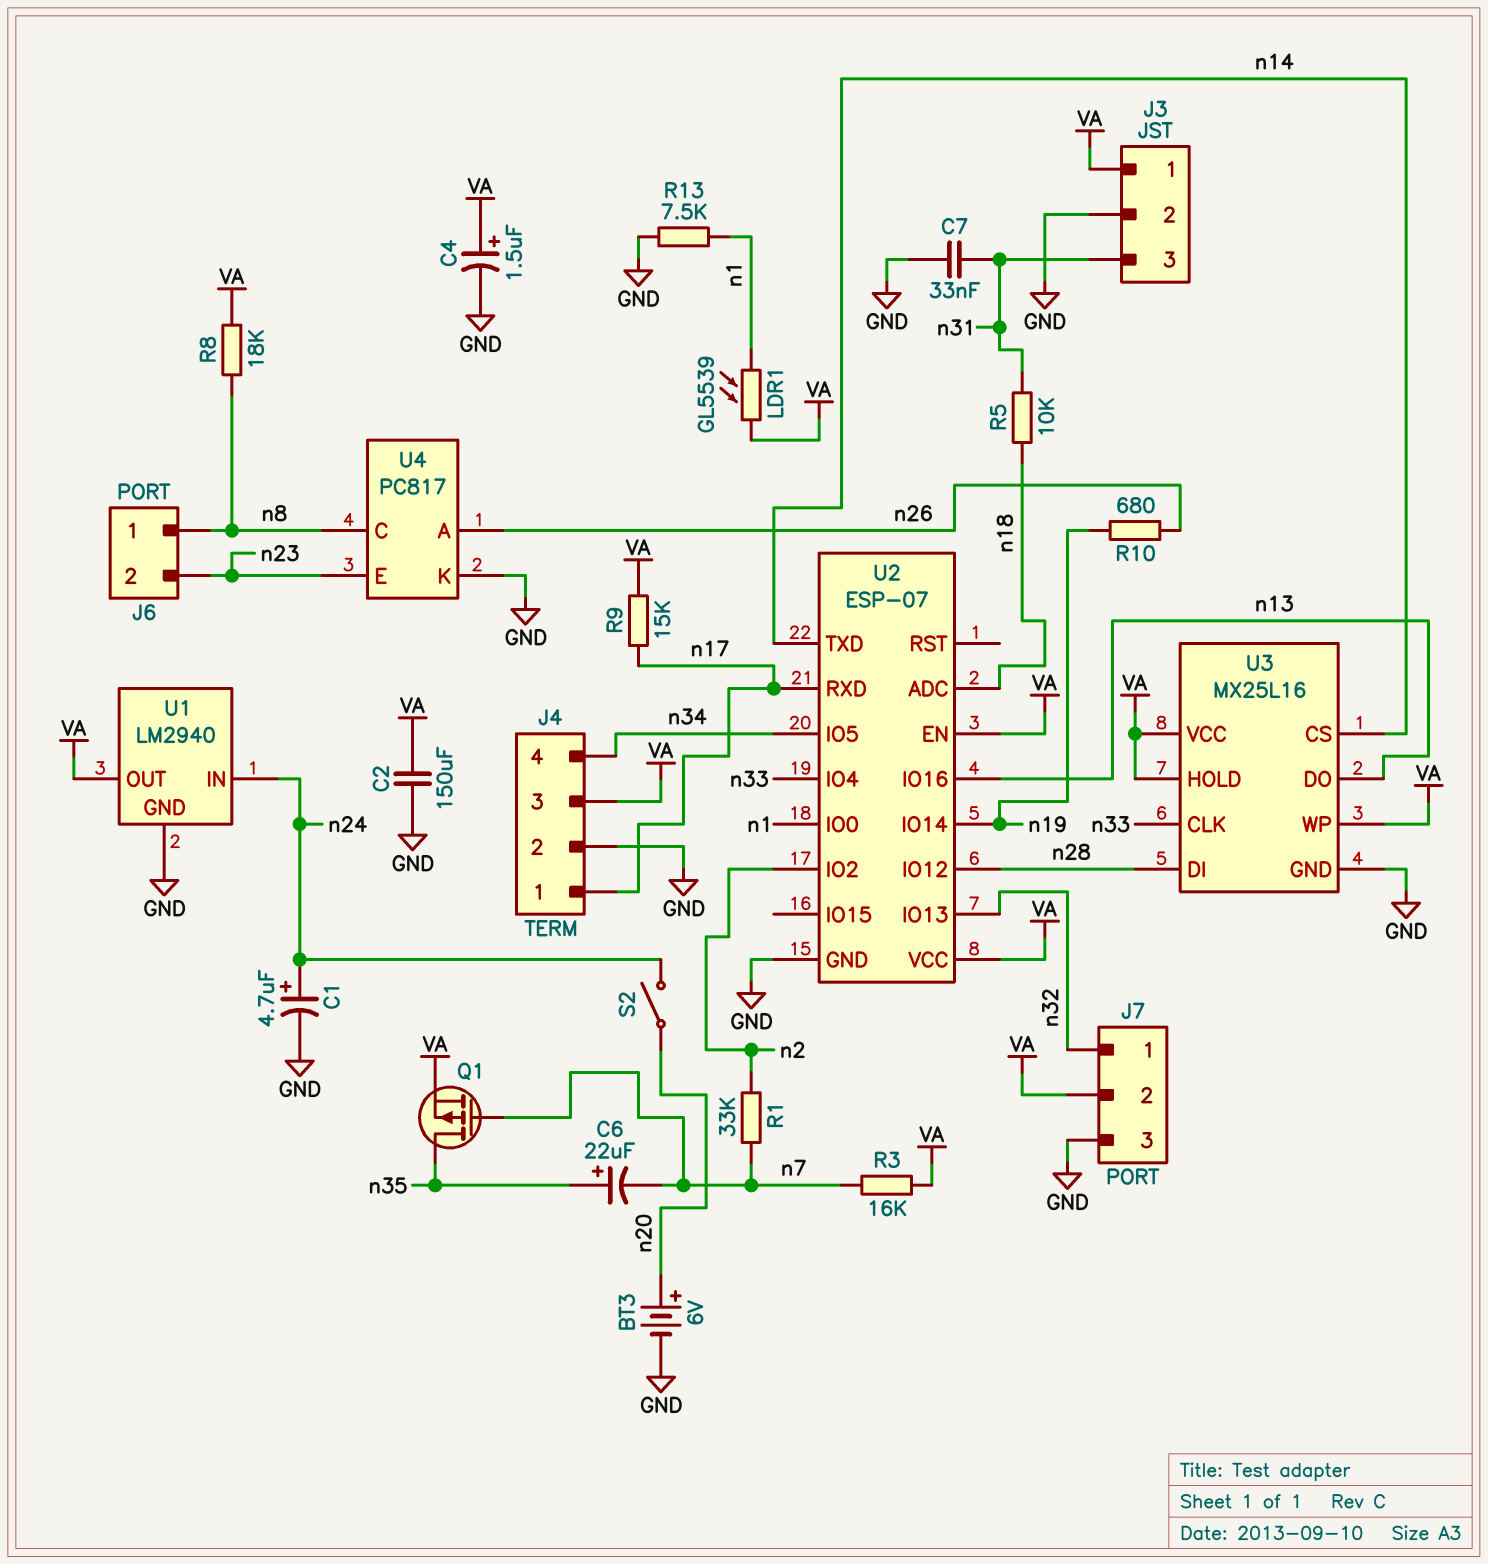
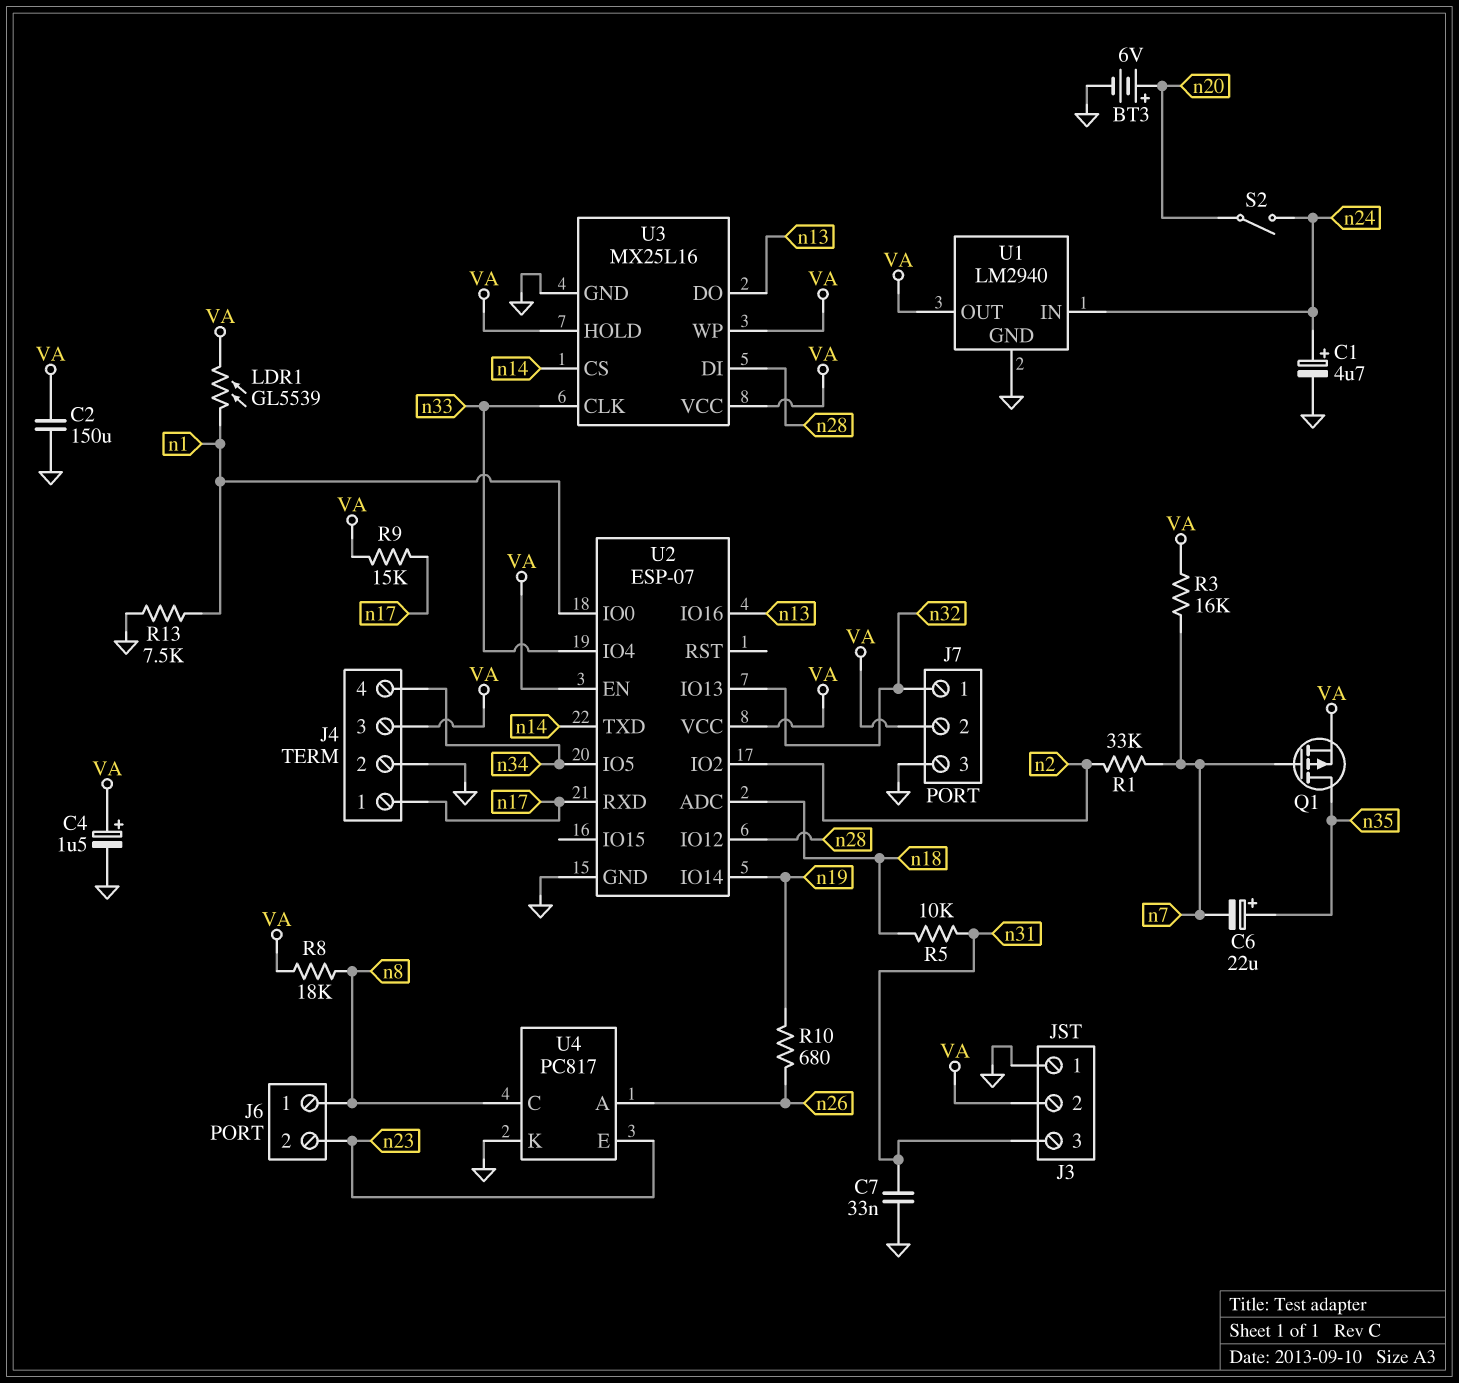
J3 pin 1: VA -> GND
J3 pin 2: GND -> VA

